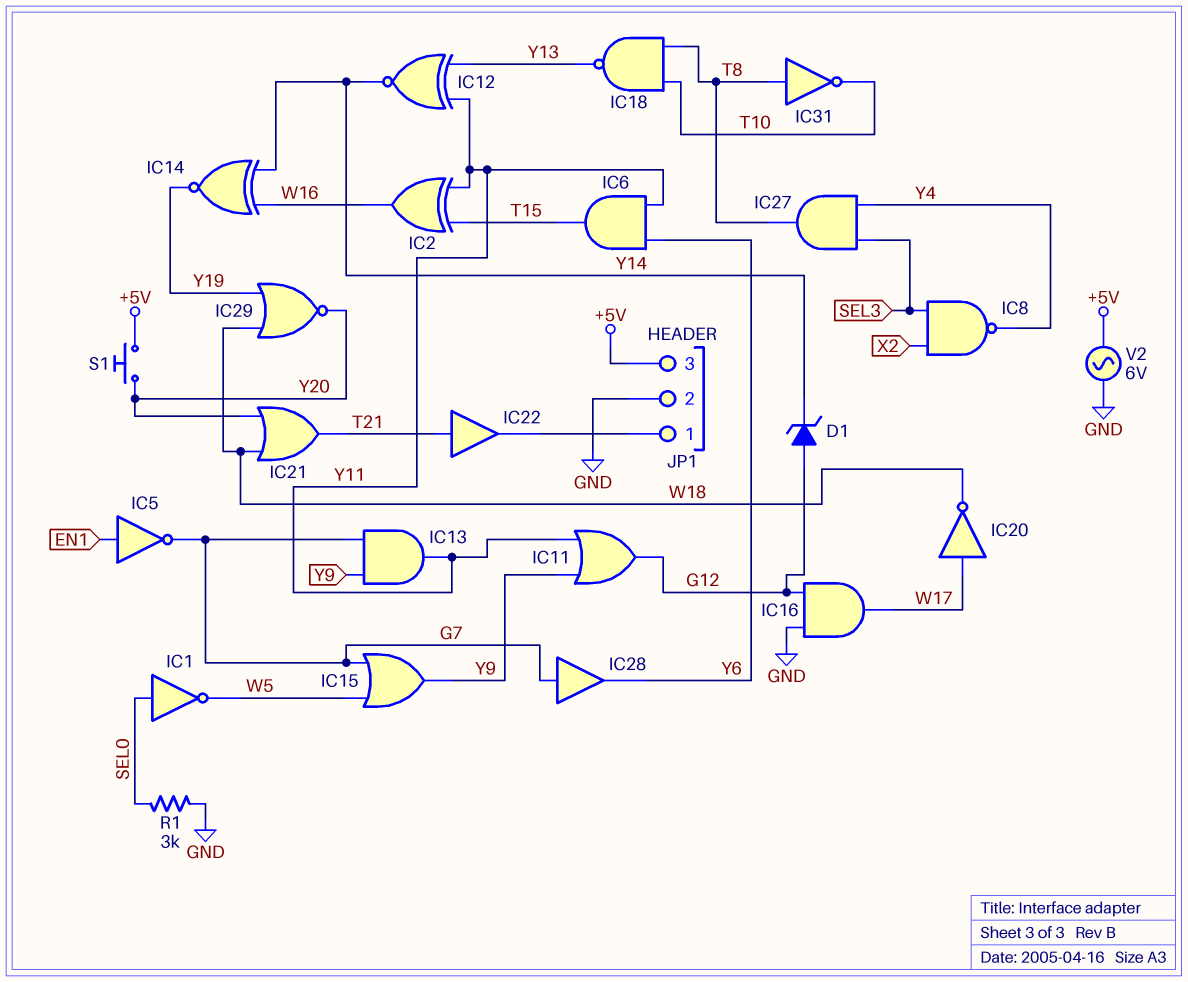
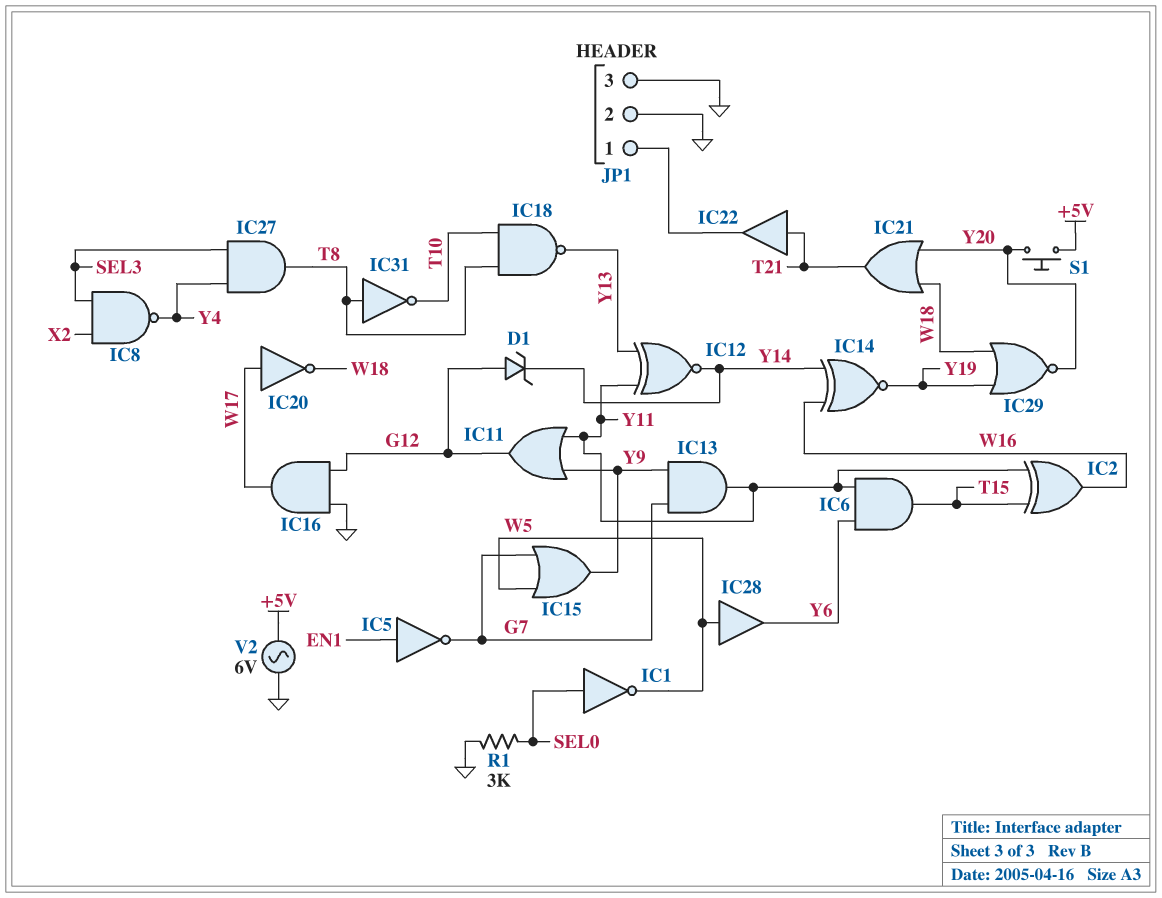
IC28: buffer (in G7, out Y6) -> buffer (in W5, out Y6)
JP1 pin 3: +5V -> GND

